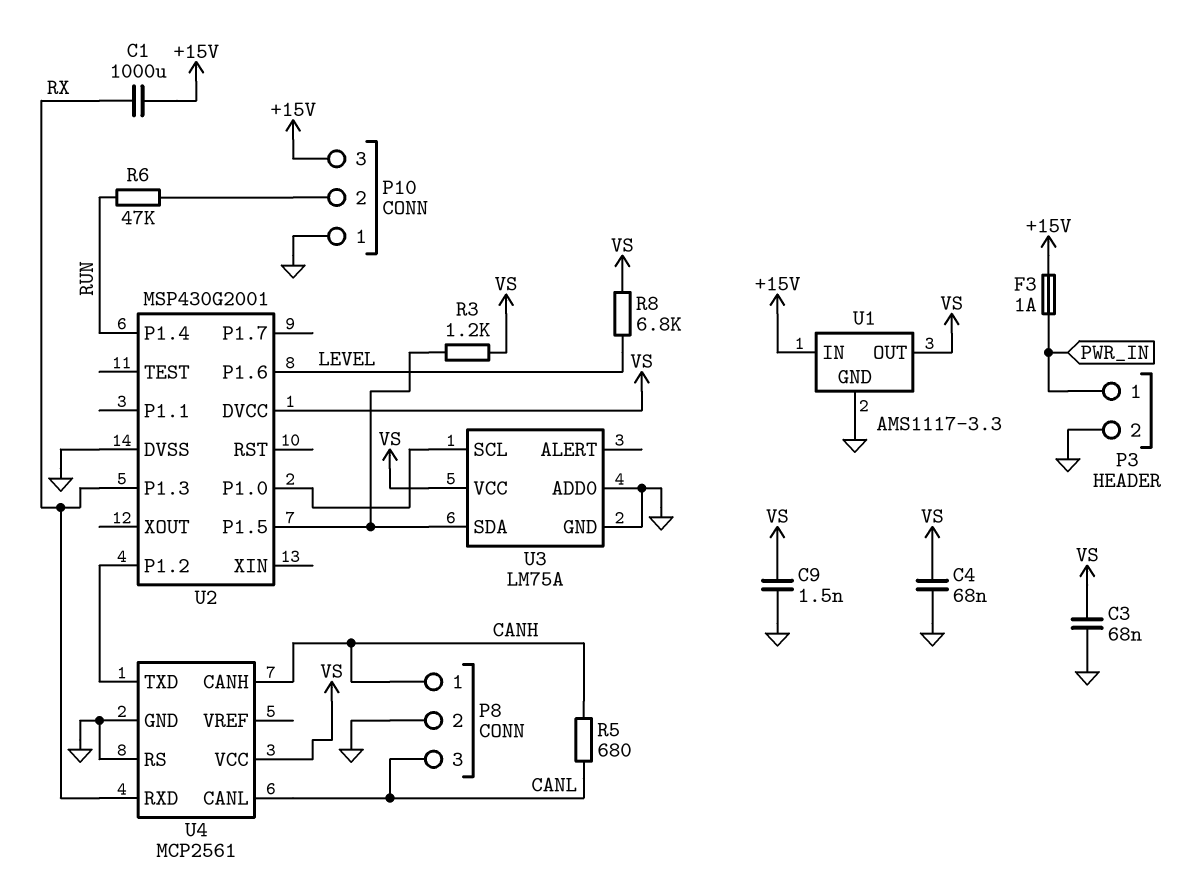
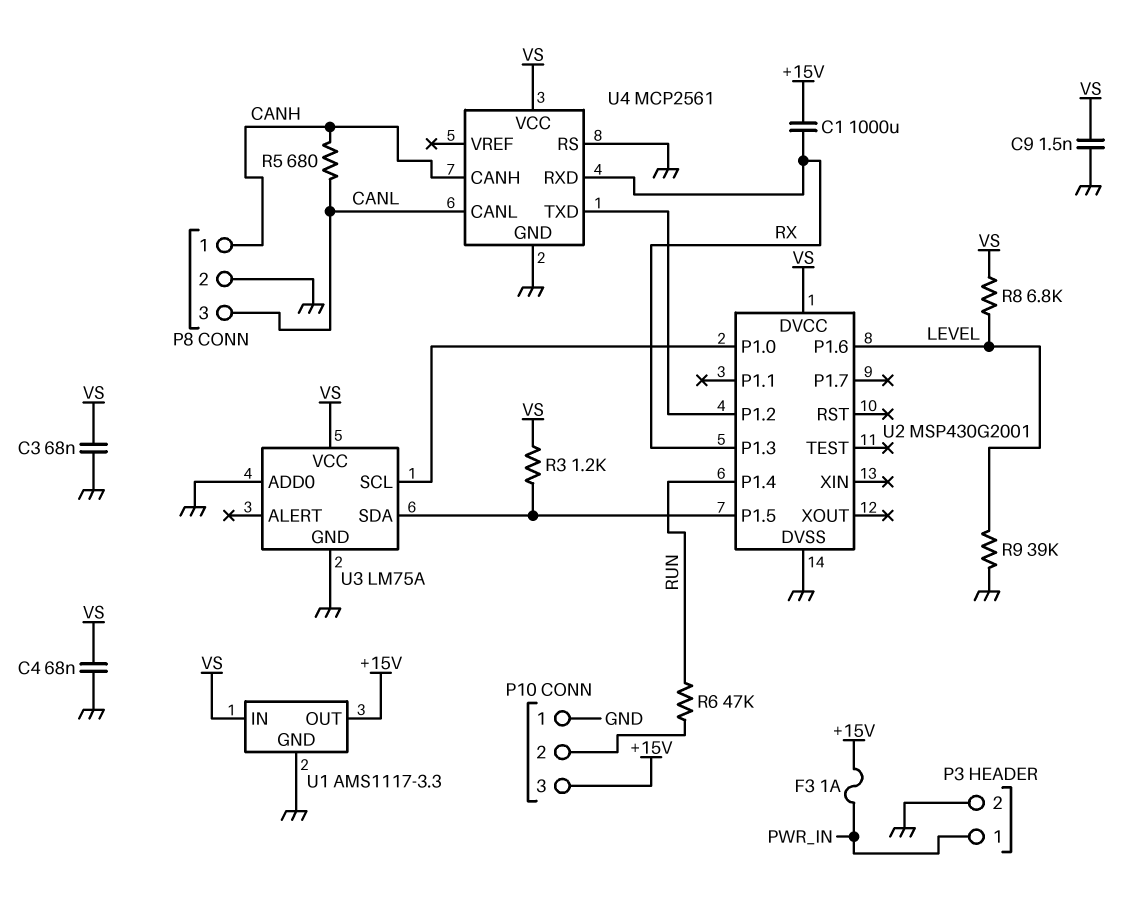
R9: none -> 39k (GND, LEVEL)
U1 pin IN: +15V -> VS
U1 pin OUT: VS -> +15V

